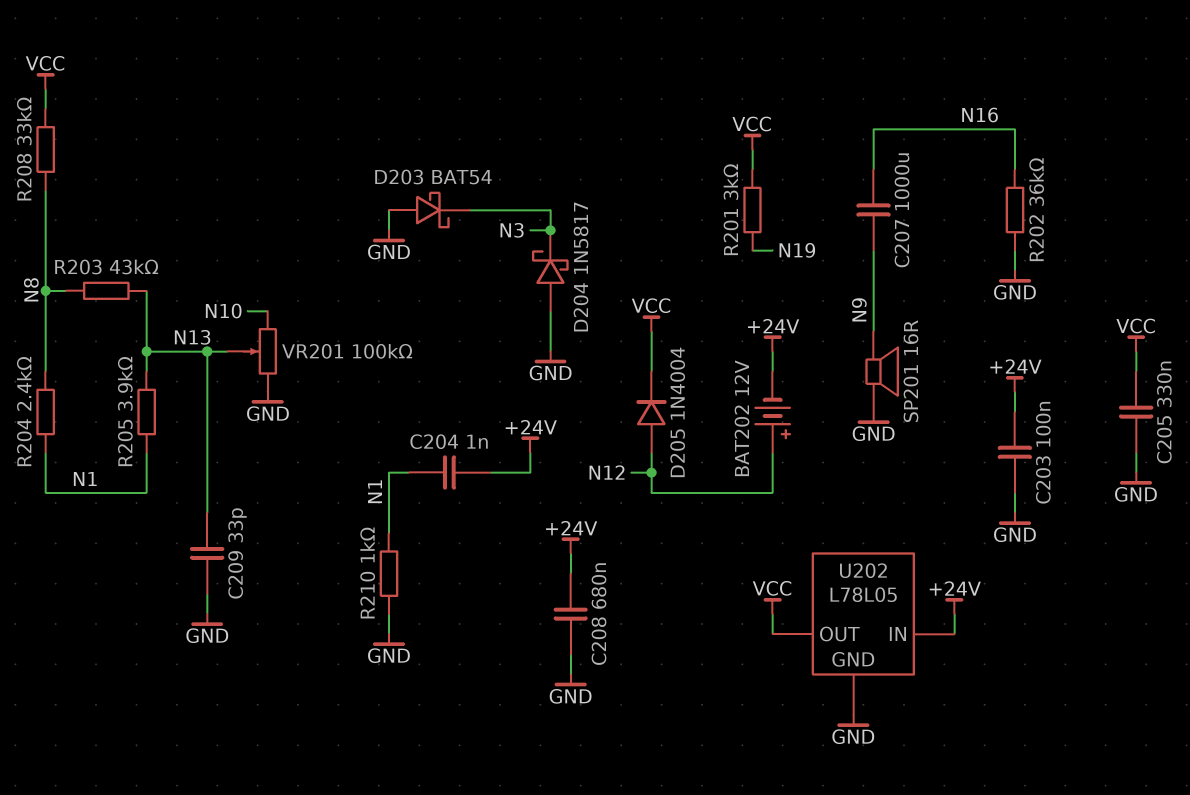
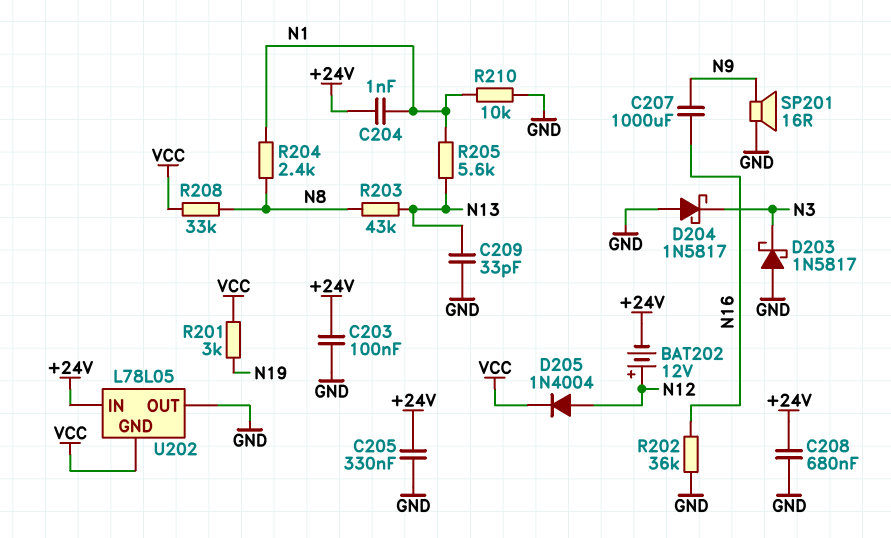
C205: 330nF (GND, VCC) -> 330nF (+24V, GND)
D203: schottky BAT54 (A GND, K N3) -> schottky 1N5817 (A GND, K N3)
R205: 3.9k (N1, N13) -> 5.6k (N1, N13)
R210: 1k (GND, N1) -> 10k (GND, N1)
U202 pin GND: GND -> VCC
U202 pin OUT: VCC -> GND
VR201: 100k (GND, N10, wiper N13) -> none

